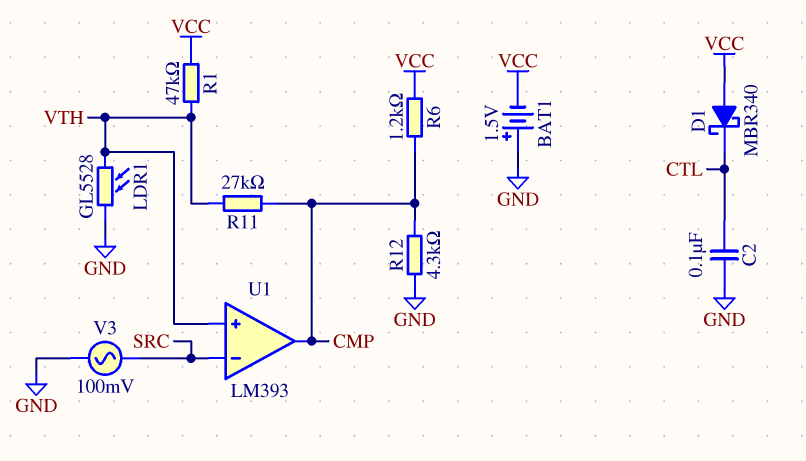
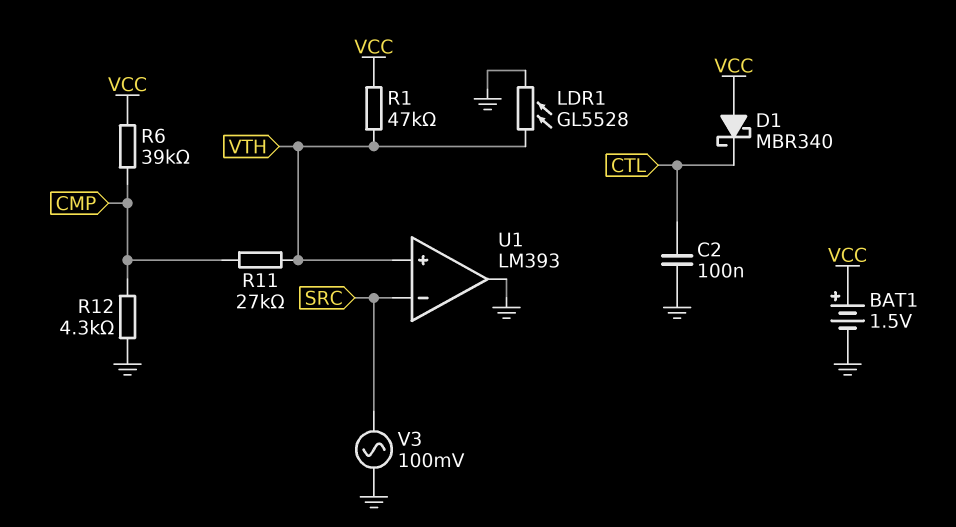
BAT1: 1.5V (plus GND, minus VCC) -> 1.5V (plus VCC, minus GND)
R6: 1.2k (CMP, VCC) -> 39k (CMP, VCC)
U1 pin out: CMP -> GND

